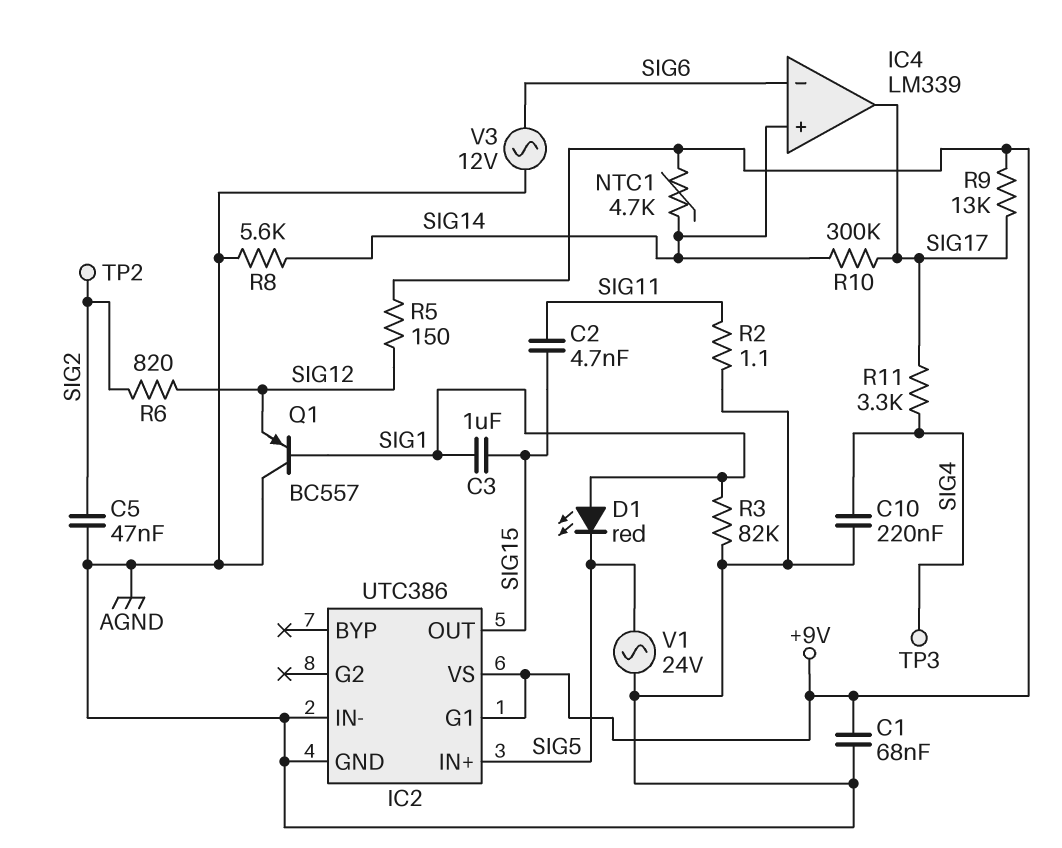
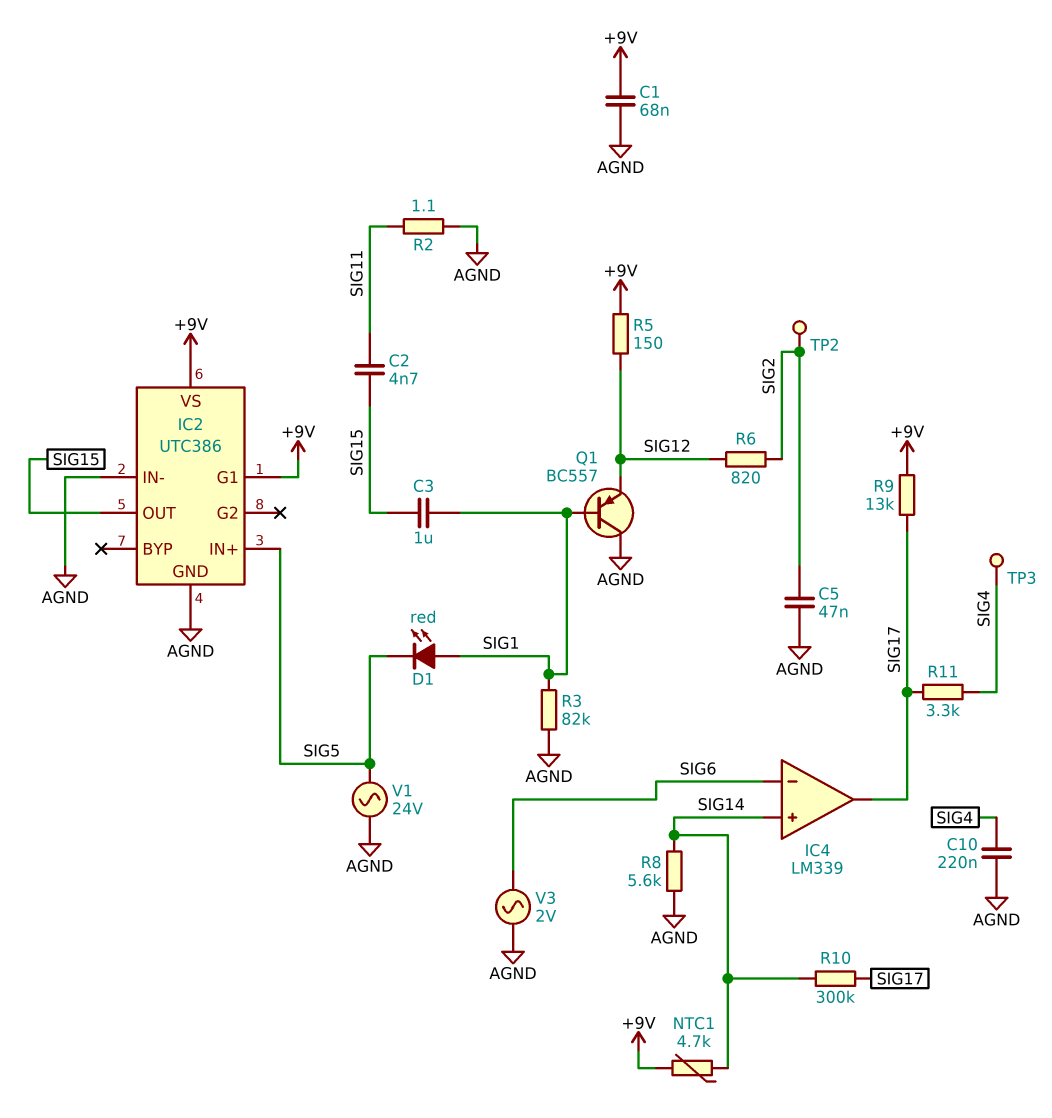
V3: AC 12V (AGND, SIG6) -> AC 2V (AGND, SIG6)

